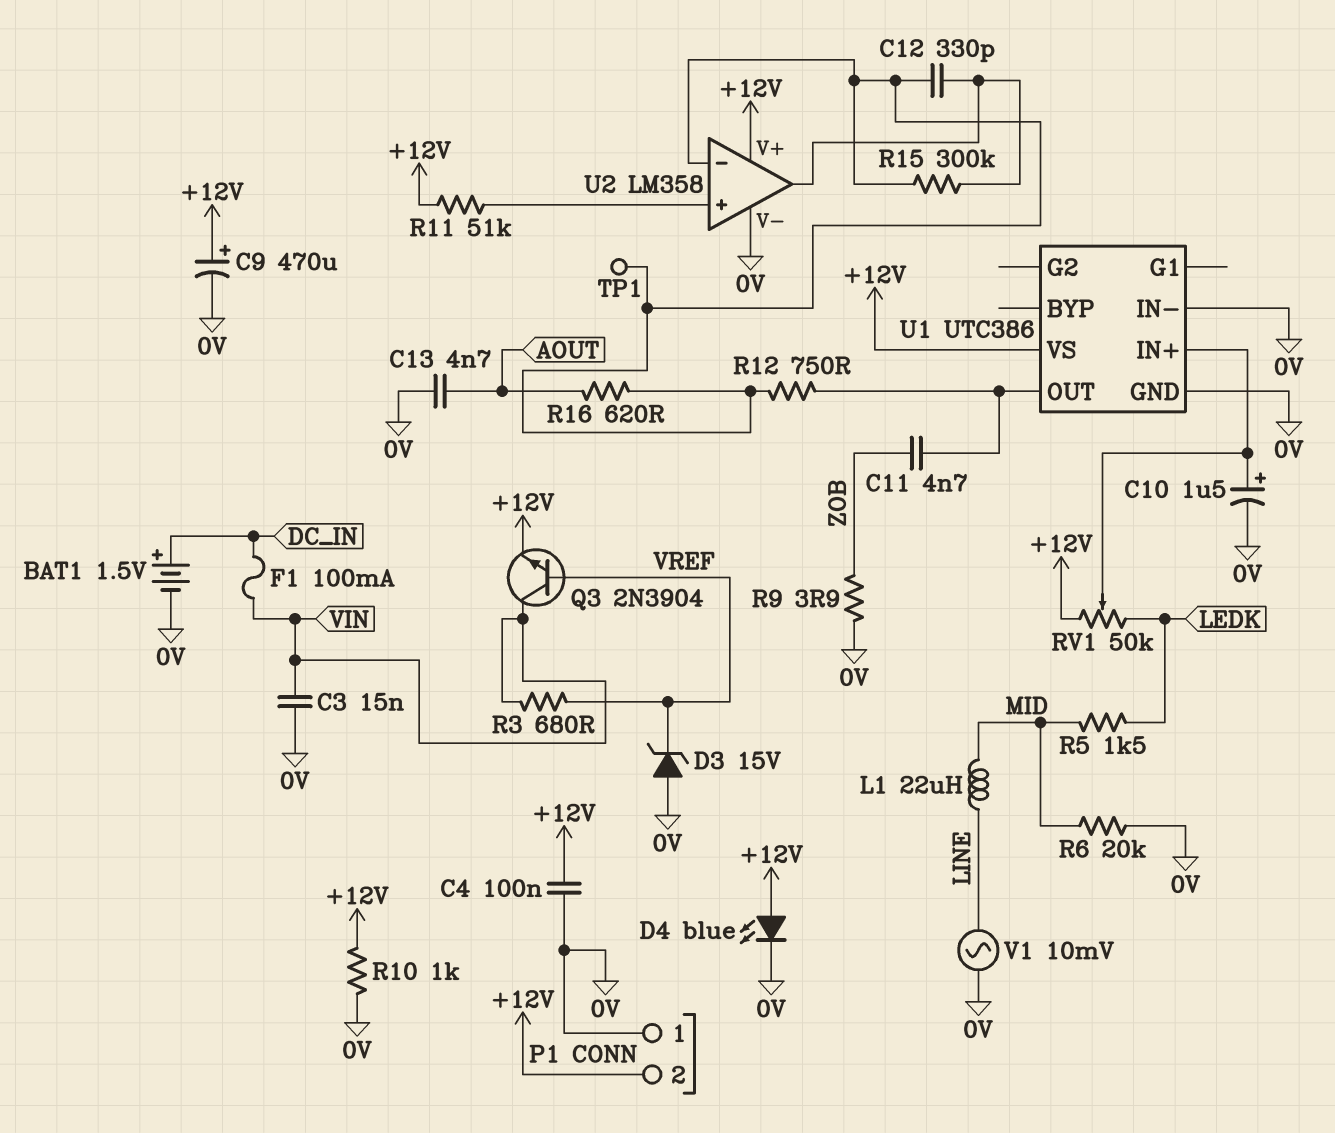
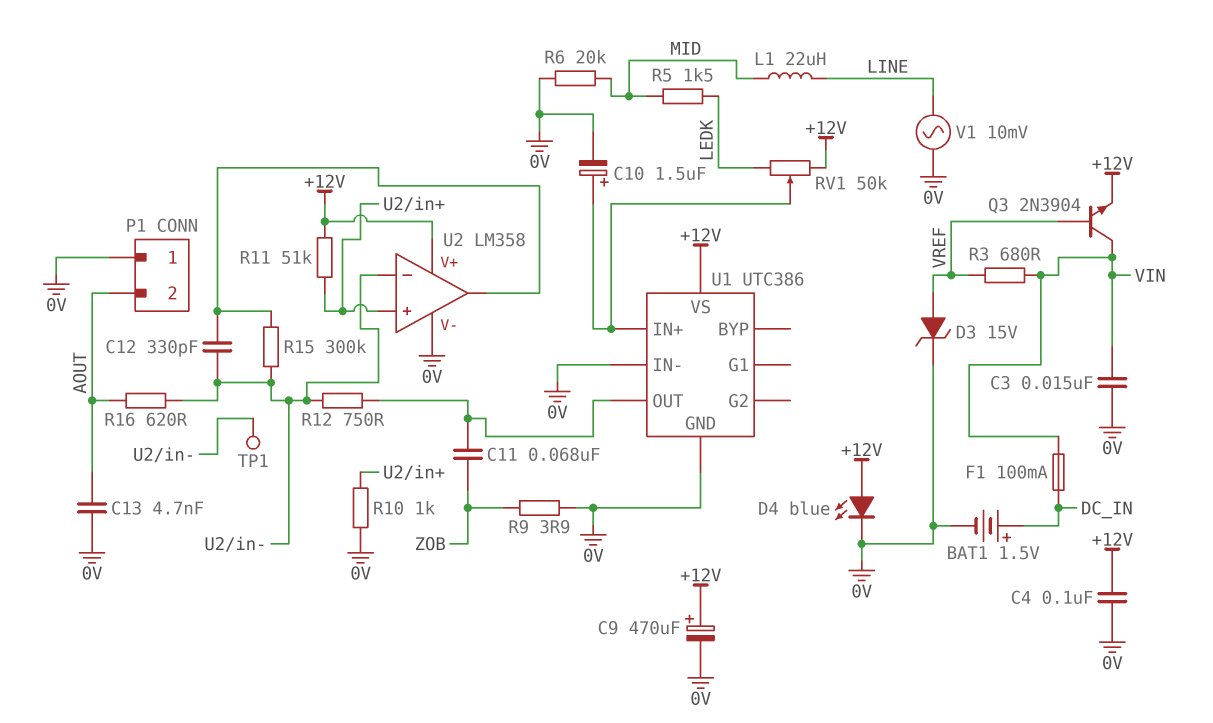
C11: 4.7nF (U1/OUT, ZOB) -> 68nF (U1/OUT, ZOB)
D3: zener 15V (A 0V, K VREF) -> zener 15V (A VREF, K 0V)
P1 pin 2: +12V -> AOUT
R10: 1k (+12V, 0V) -> 1k (0V, U2/in+)

